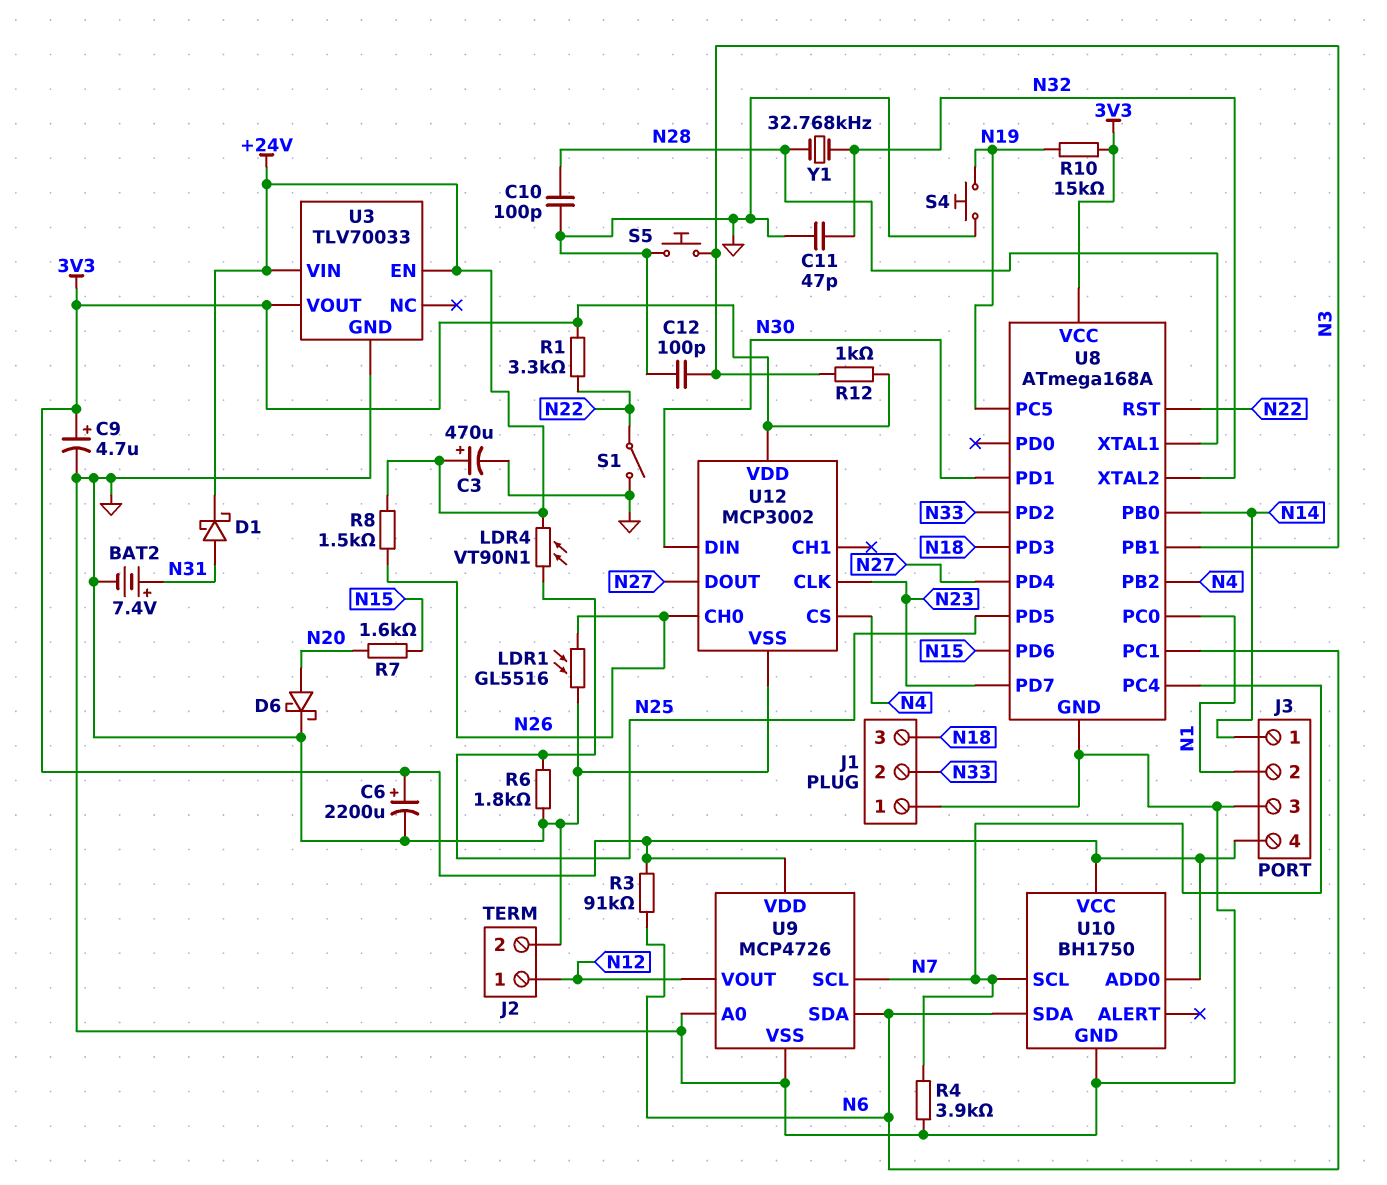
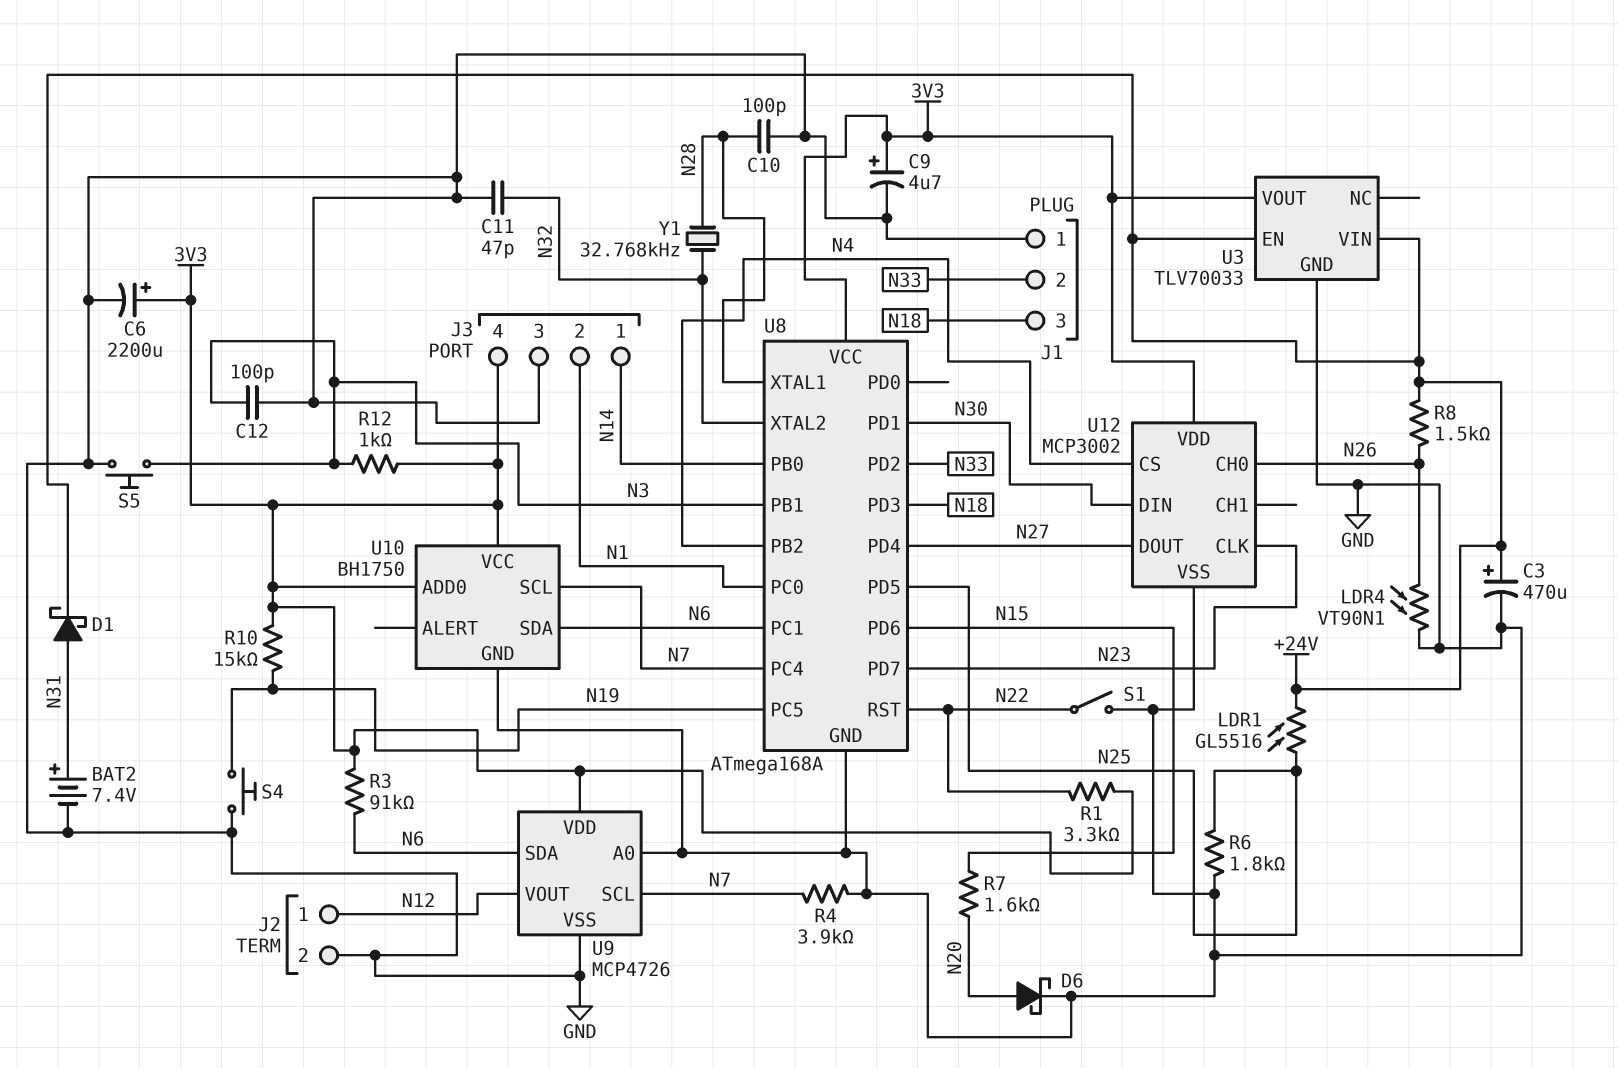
LDR1: GL5516 (GND, N26) -> GL5516 (+24V, N25)
LDR4: VT90N1 (+24V, N25) -> VT90N1 (GND, N26)

